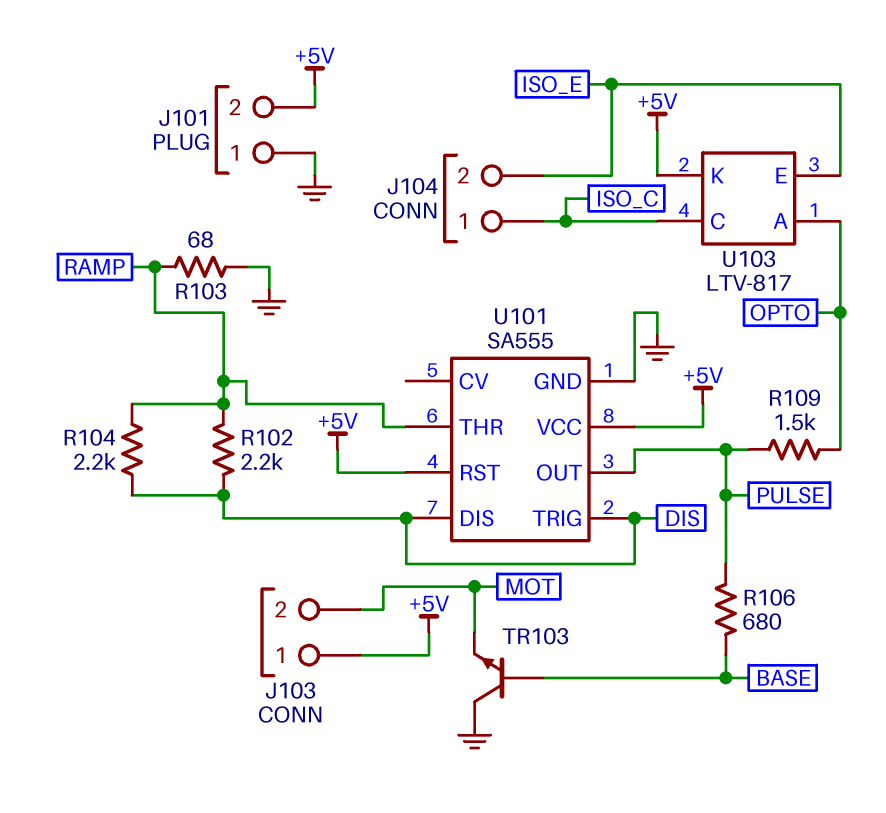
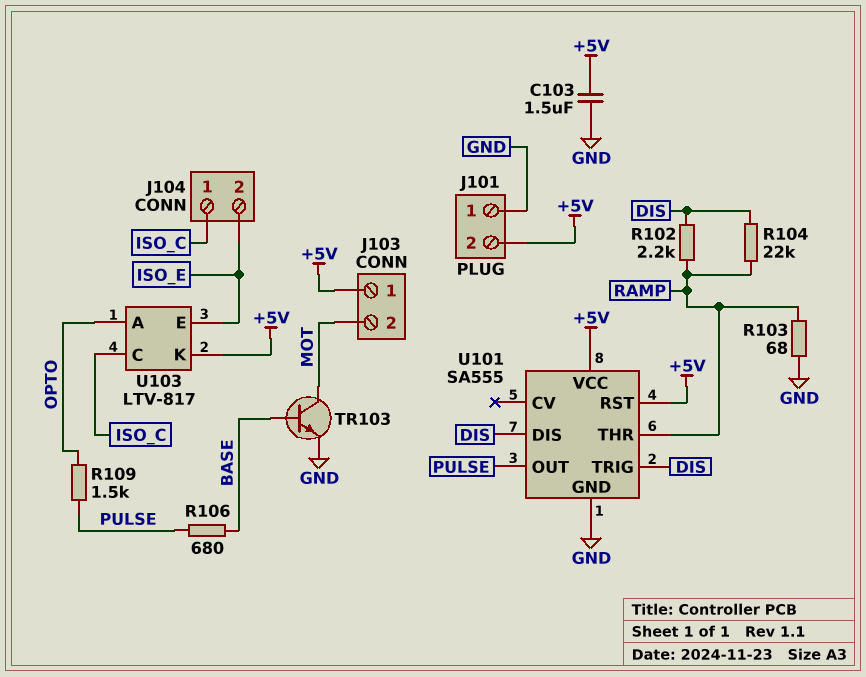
C103: none -> 1.5uF (+5V, GND)
R104: 2.2k (DIS, RAMP) -> 22k (DIS, RAMP)
TR103: NPN (B BASE, C GND, E MOT) -> NPN (B BASE, C MOT, E GND)

